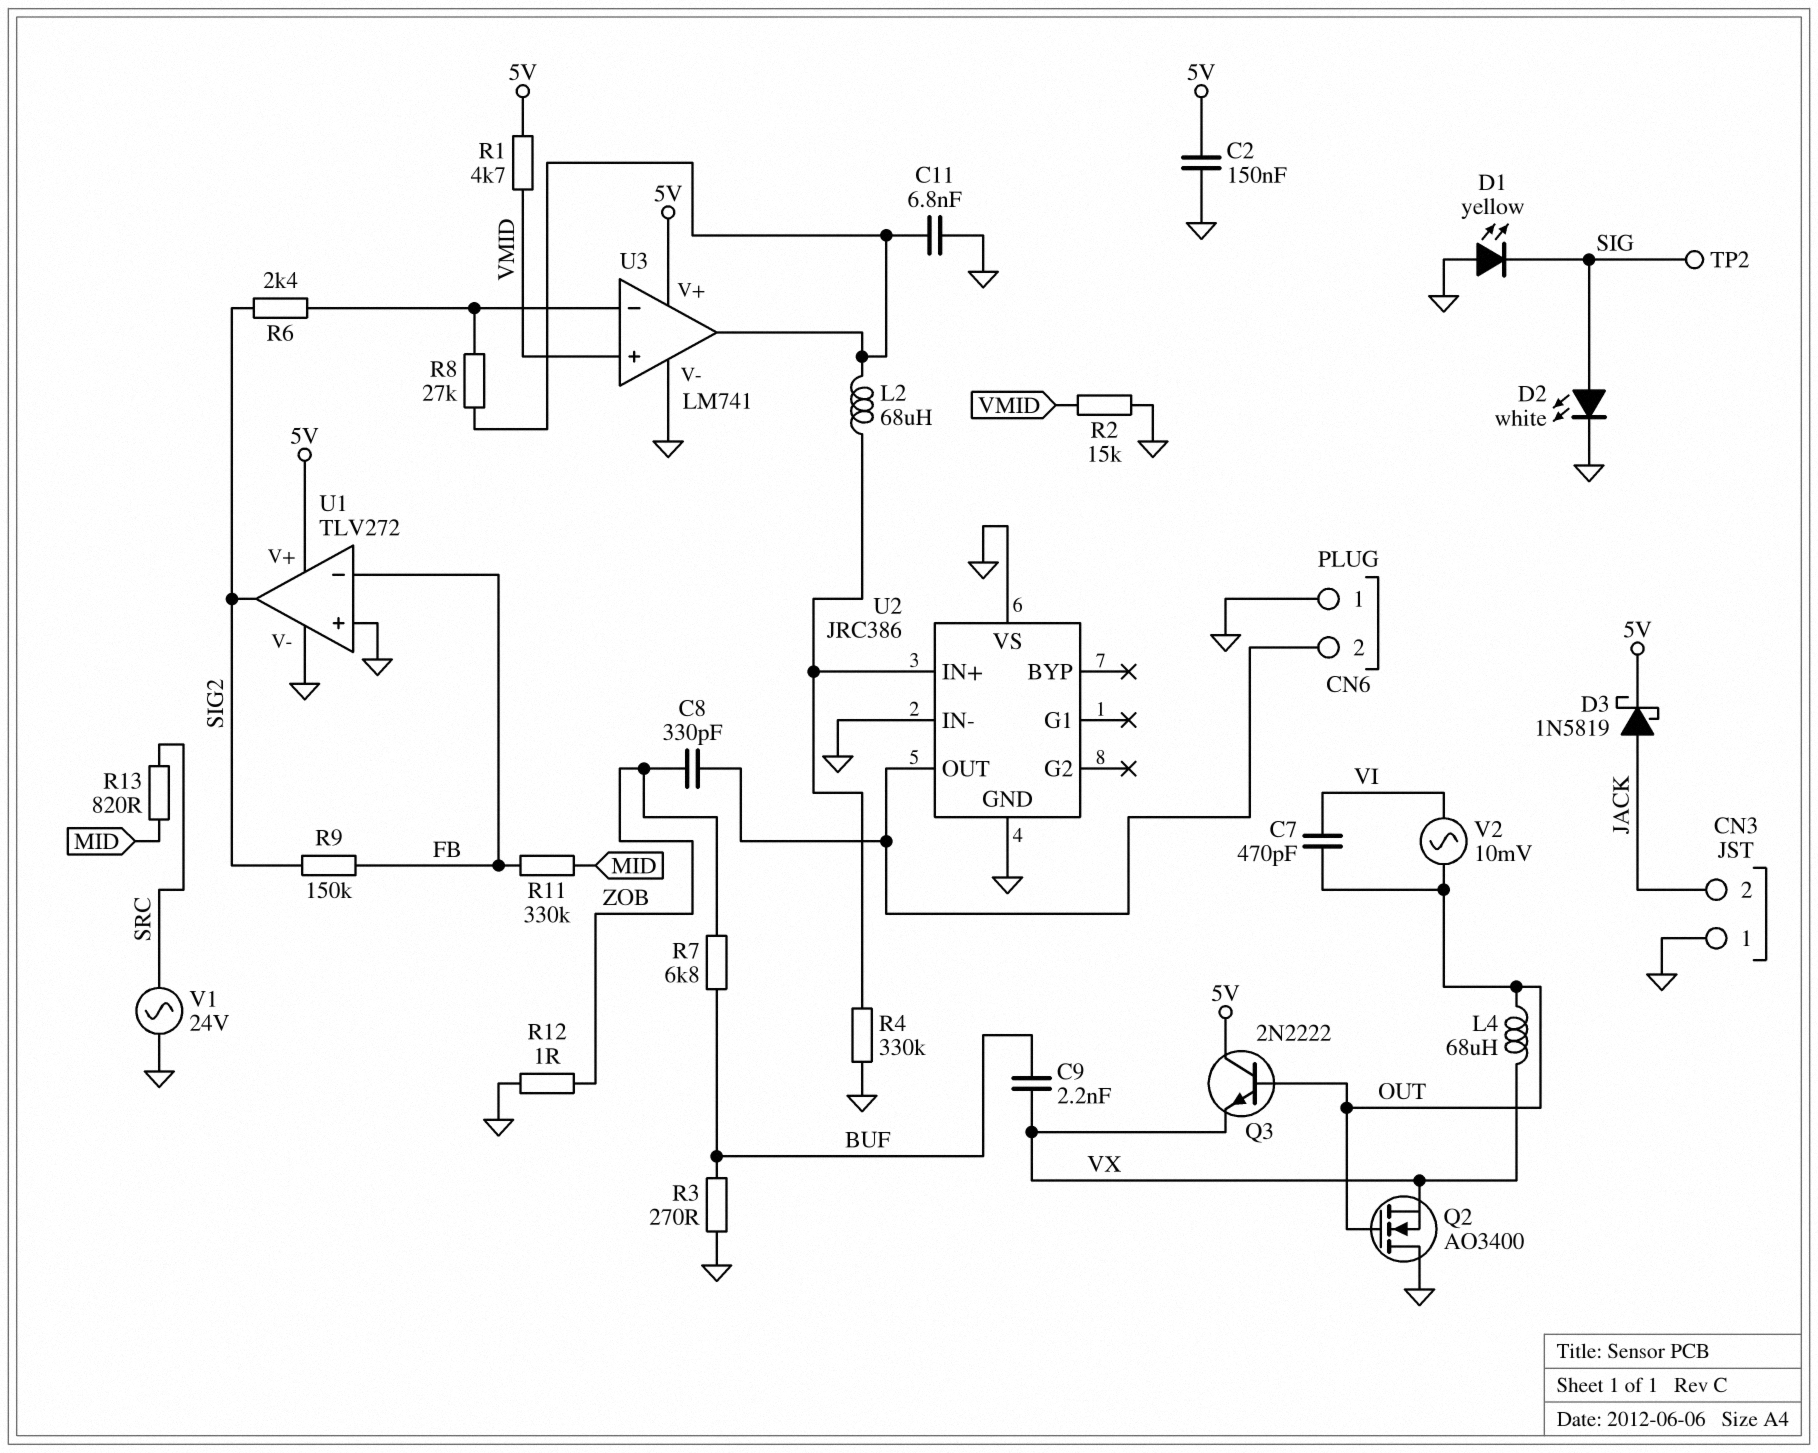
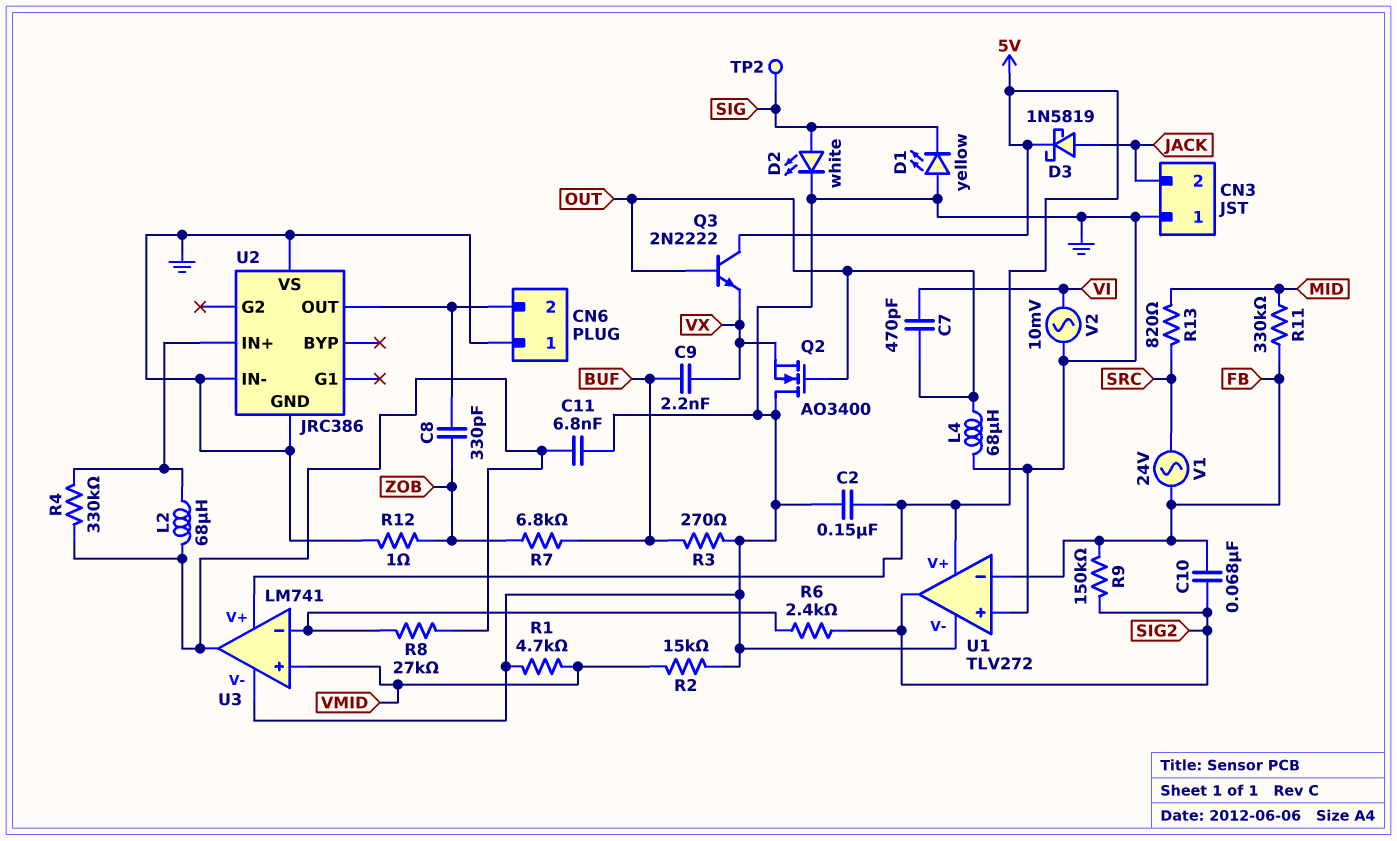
C10: none -> 68nF (FB, SIG2)
L4: 68uH (OUT, VX) -> 68uH (GND, OUT)
R1: 4.7k (5V, VMID) -> 4.7k (GND, VMID)
R4: 330k (GND, U2/IN+) -> 330k (U2/IN+, U3/out)
V1: AC 24V (GND, SRC) -> AC 24V (FB, SRC)
V2: AC 10mV (OUT, VI) -> AC 10mV (GND, VI)

